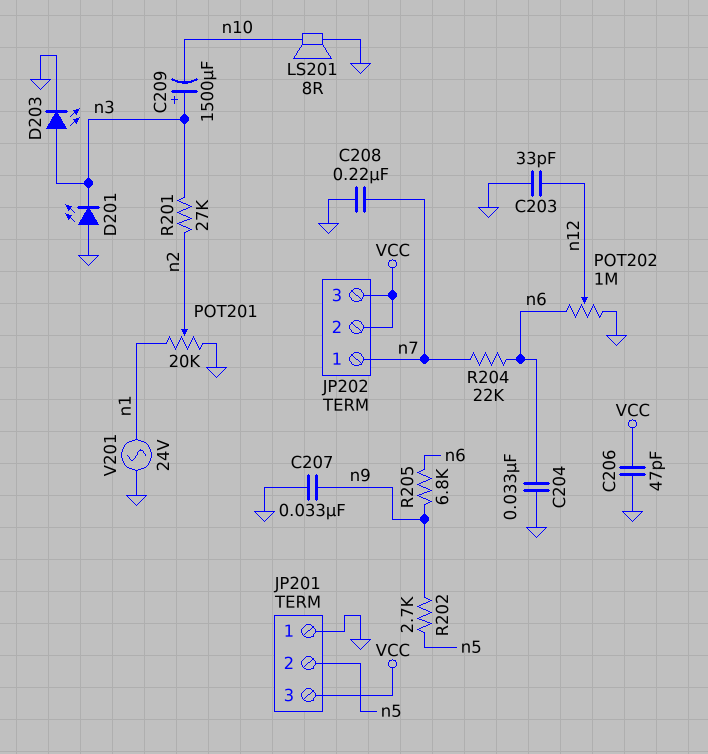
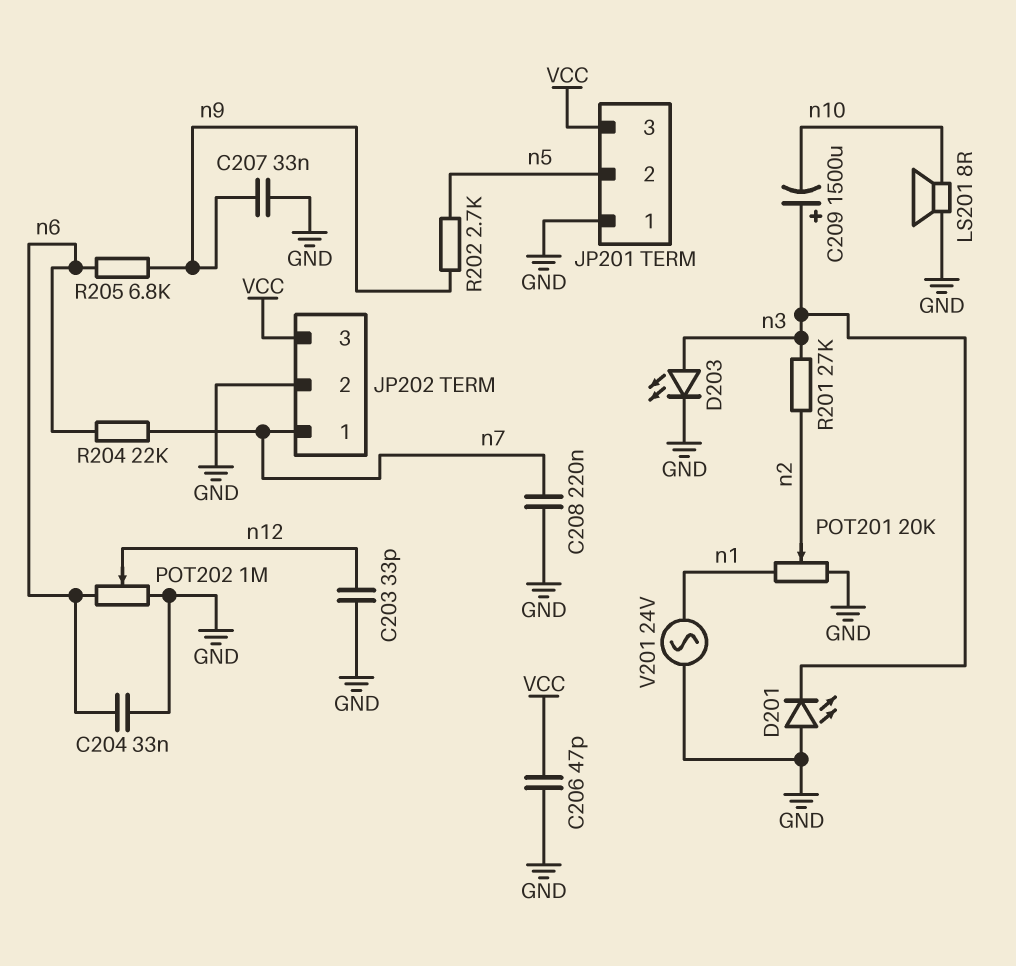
JP202 pin 2: VCC -> GND

